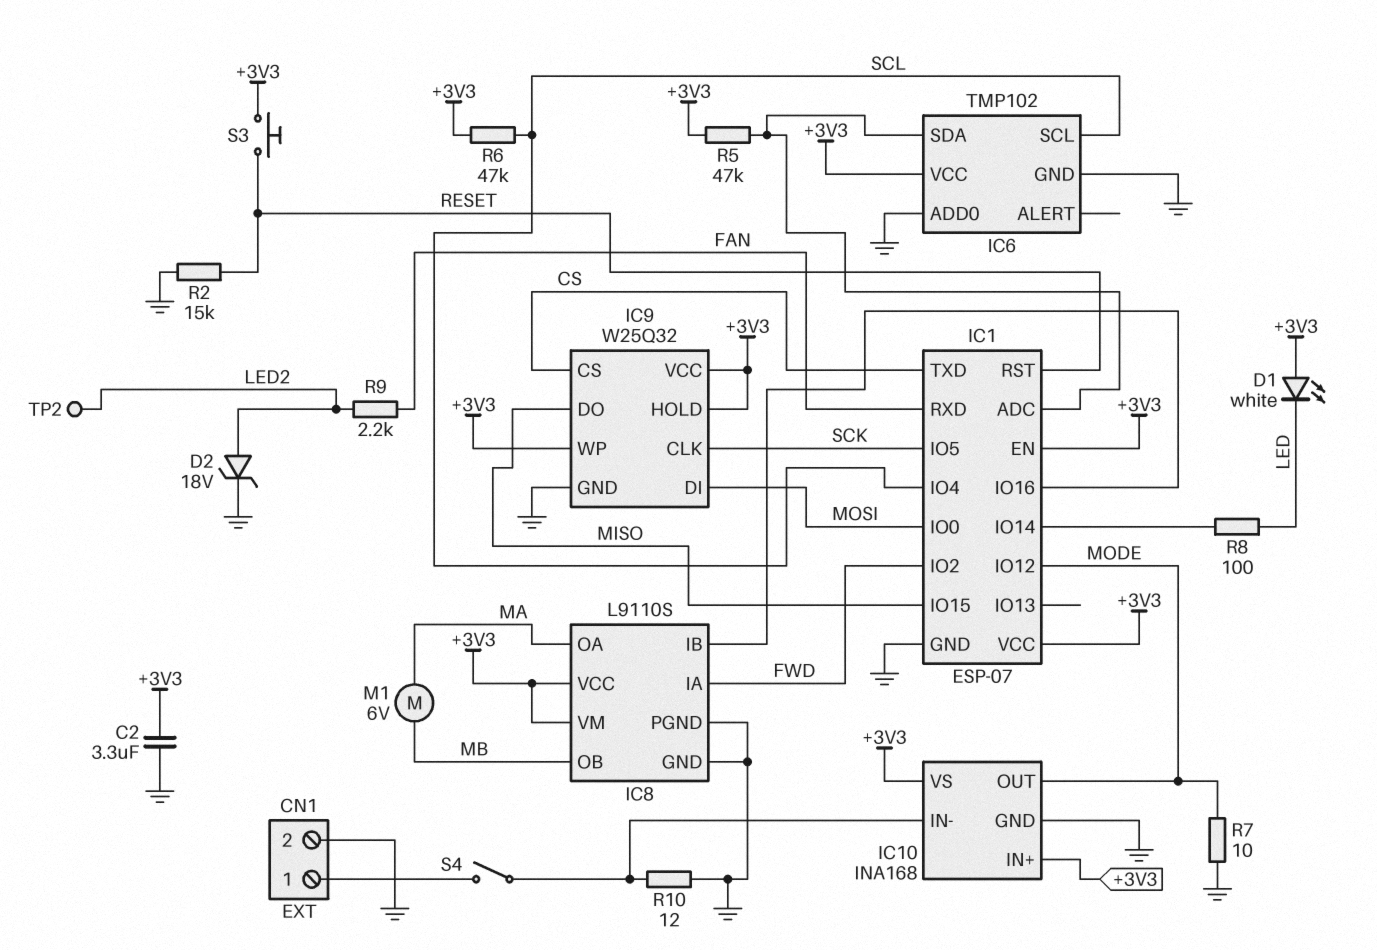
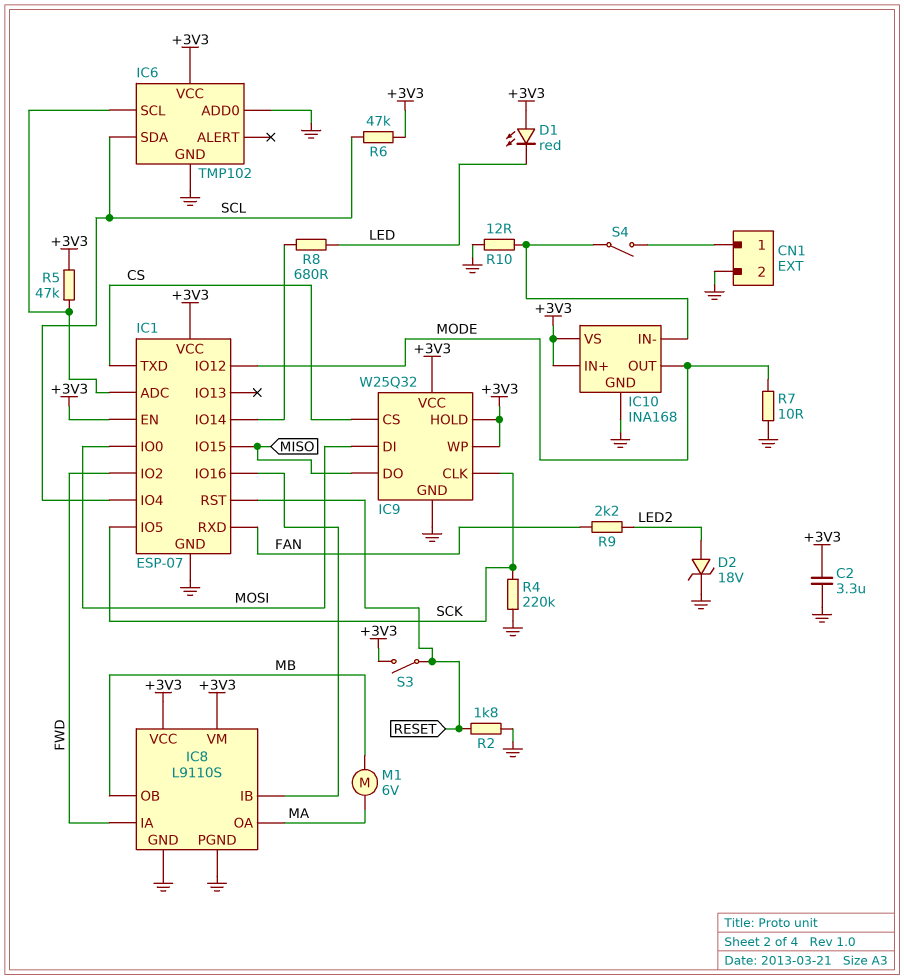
D1: LED white (A +3V3, K LED) -> LED red (A +3V3, K LED)
IC6 pin SCL: SCL -> IC1/ADC
IC6 pin SDA: IC1/ADC -> SCL
R2: 15k (GND, RESET) -> 1.8k (GND, RESET)
R4: none -> 220k (GND, SCK)
R8: 100 (IC1/IO14, LED) -> 680 (IC1/IO14, LED)
S3: button (+3V3, RESET) -> switch (+3V3, RESET)
TP2: test point (LED2) -> none

